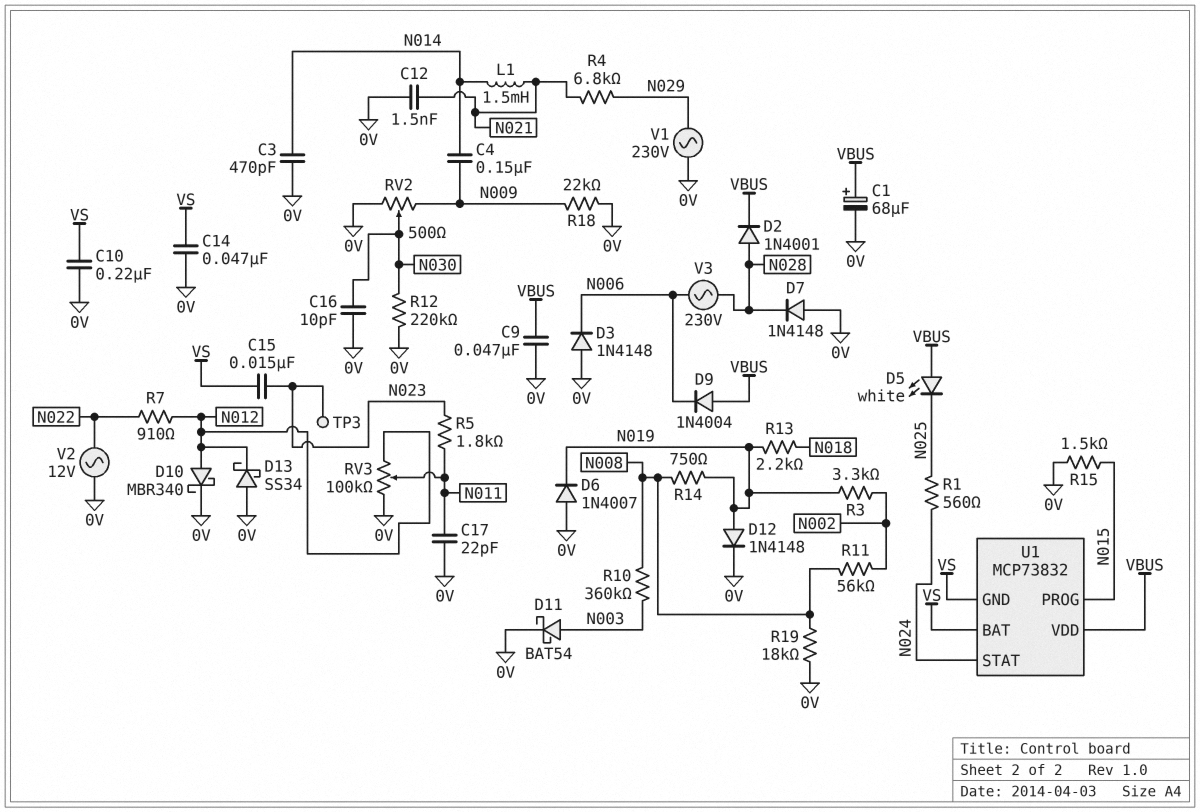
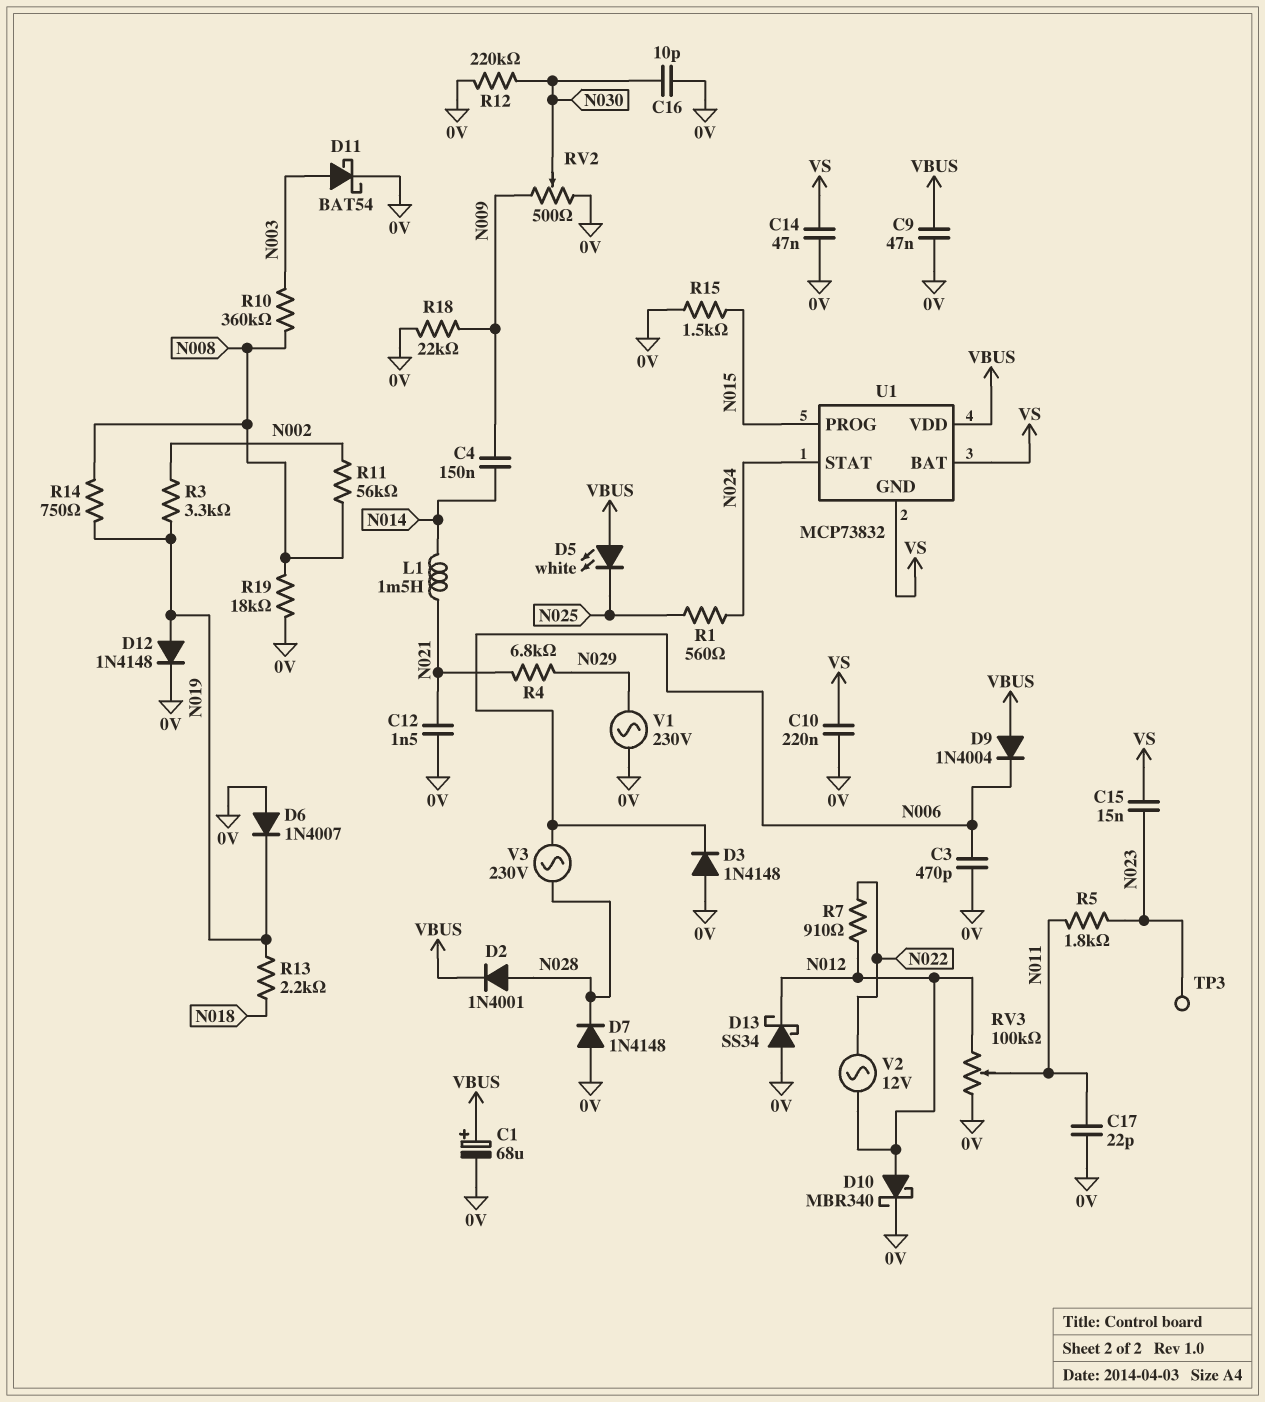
C3: 470pF (0V, N014) -> 470pF (0V, N006)
V2: AC 12V (0V, N022) -> AC 12V (N012, N022)

